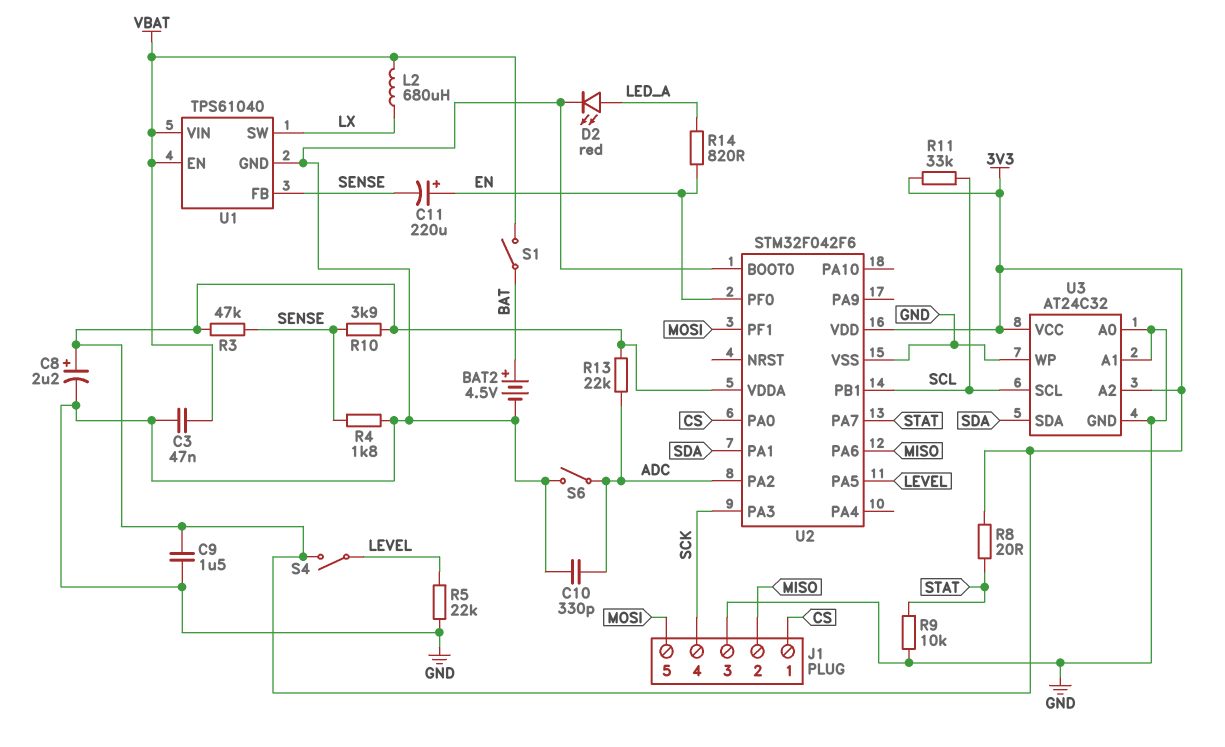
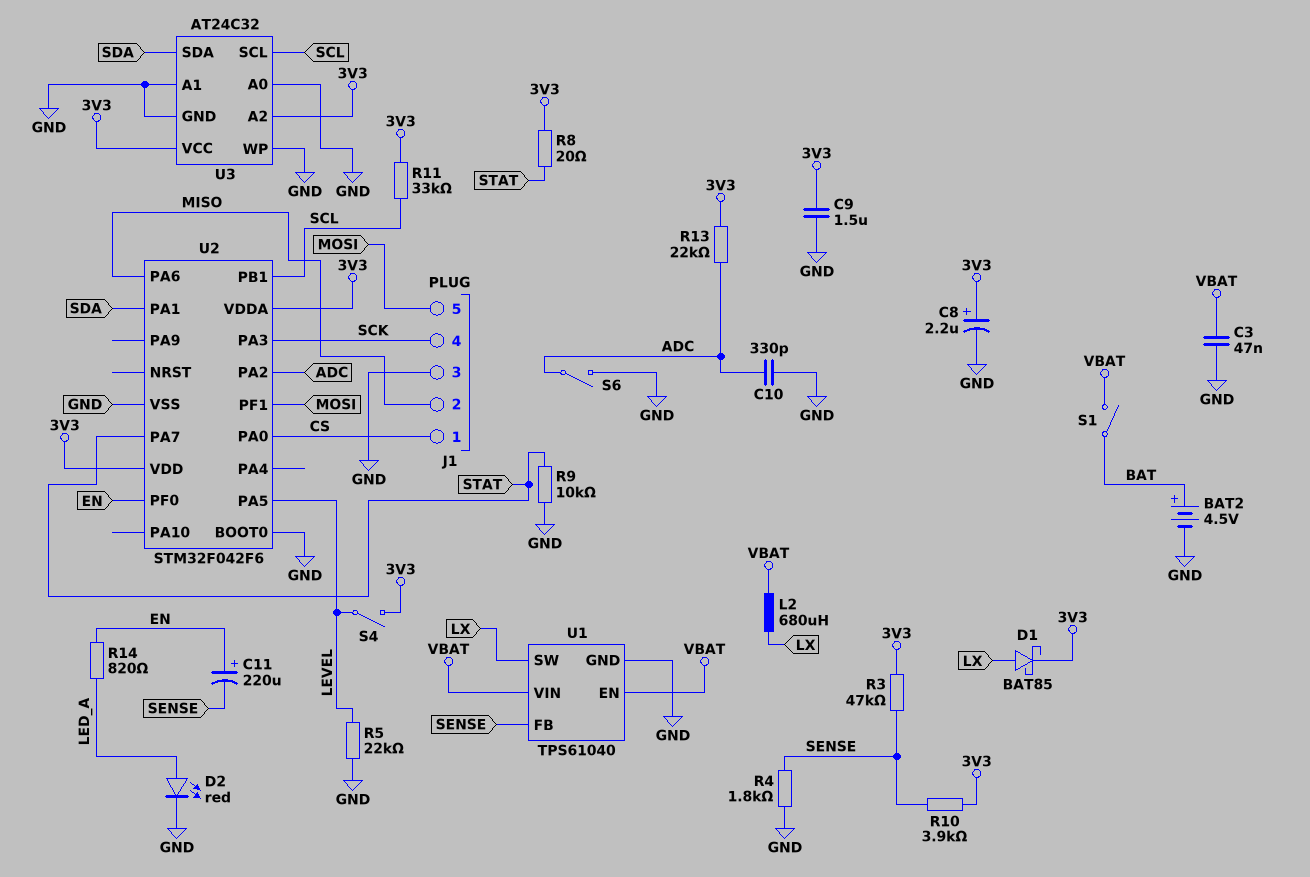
D1: none -> schottky BAT85 (A LX, K 3V3)

